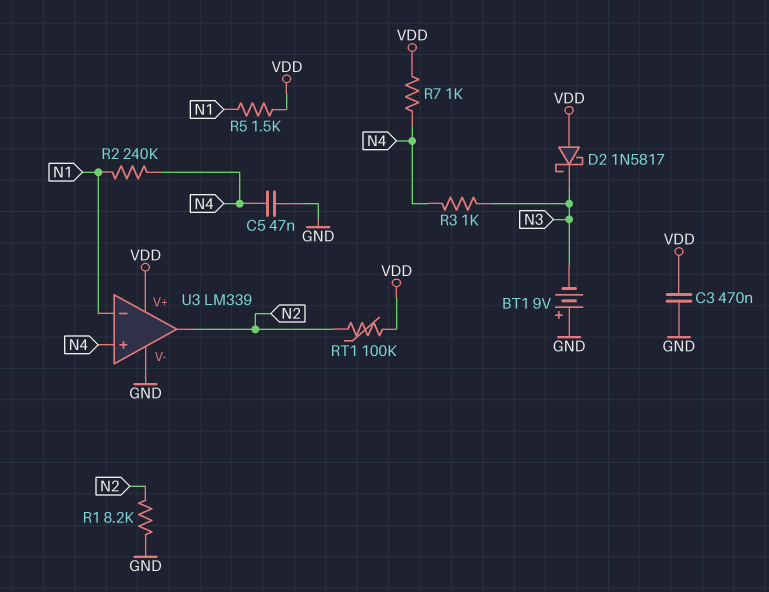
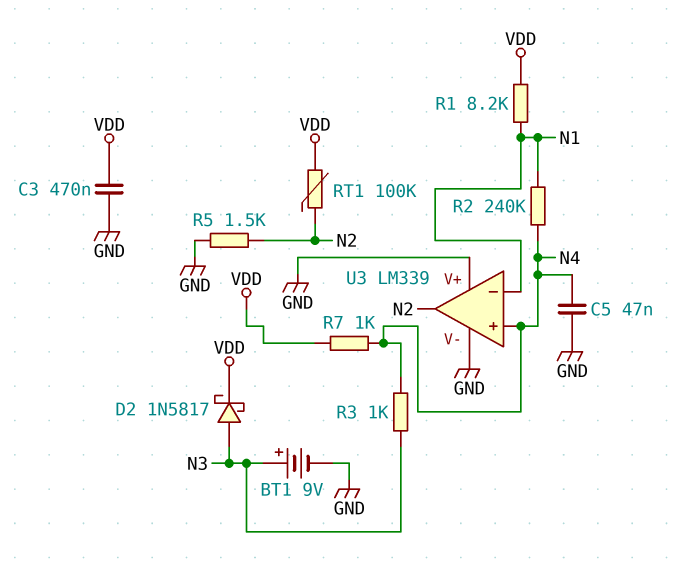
BT1: 9V (plus GND, minus N3) -> 9V (plus N3, minus GND)
D2: schottky 1N5817 (A VDD, K N3) -> schottky 1N5817 (A N3, K VDD)
R1: 8.2k (GND, N2) -> 8.2k (N1, VDD)
R5: 1.5k (N1, VDD) -> 1.5k (GND, N2)
U3 pin V+: VDD -> GND

